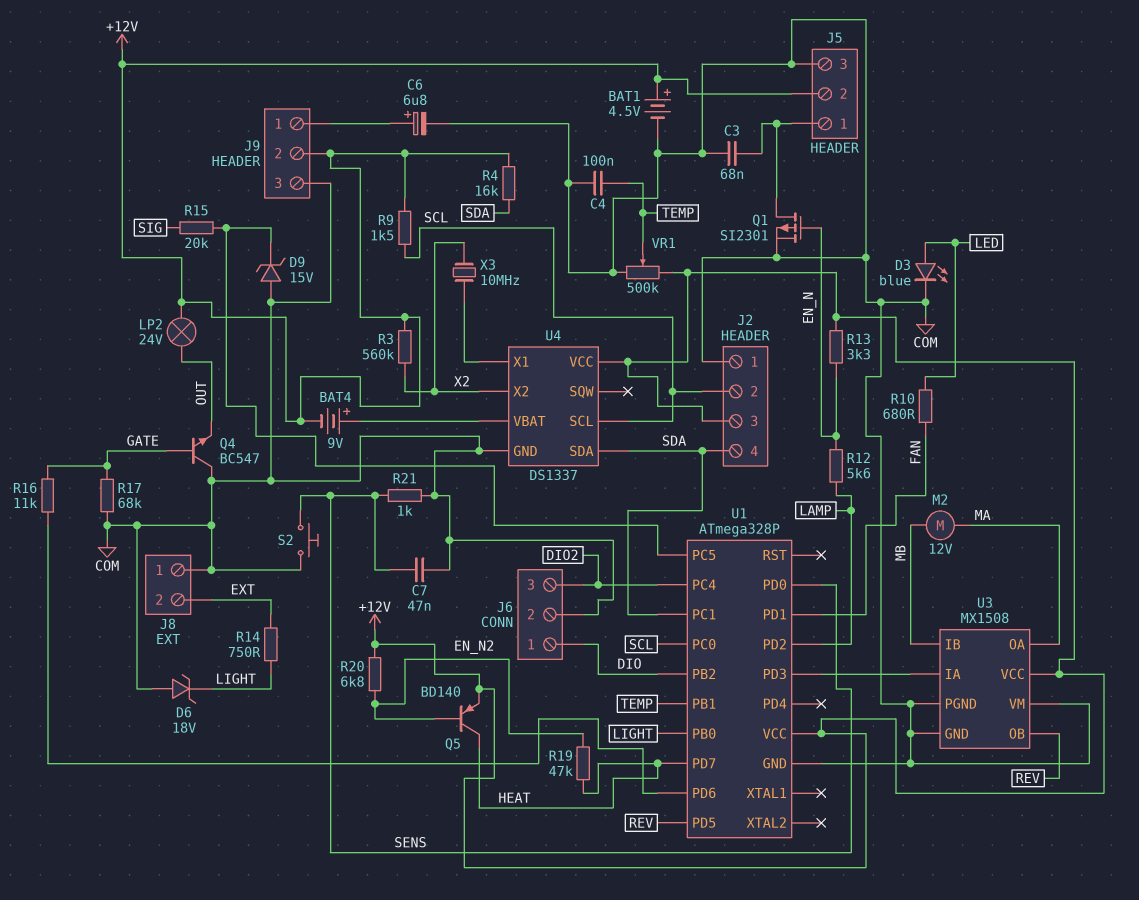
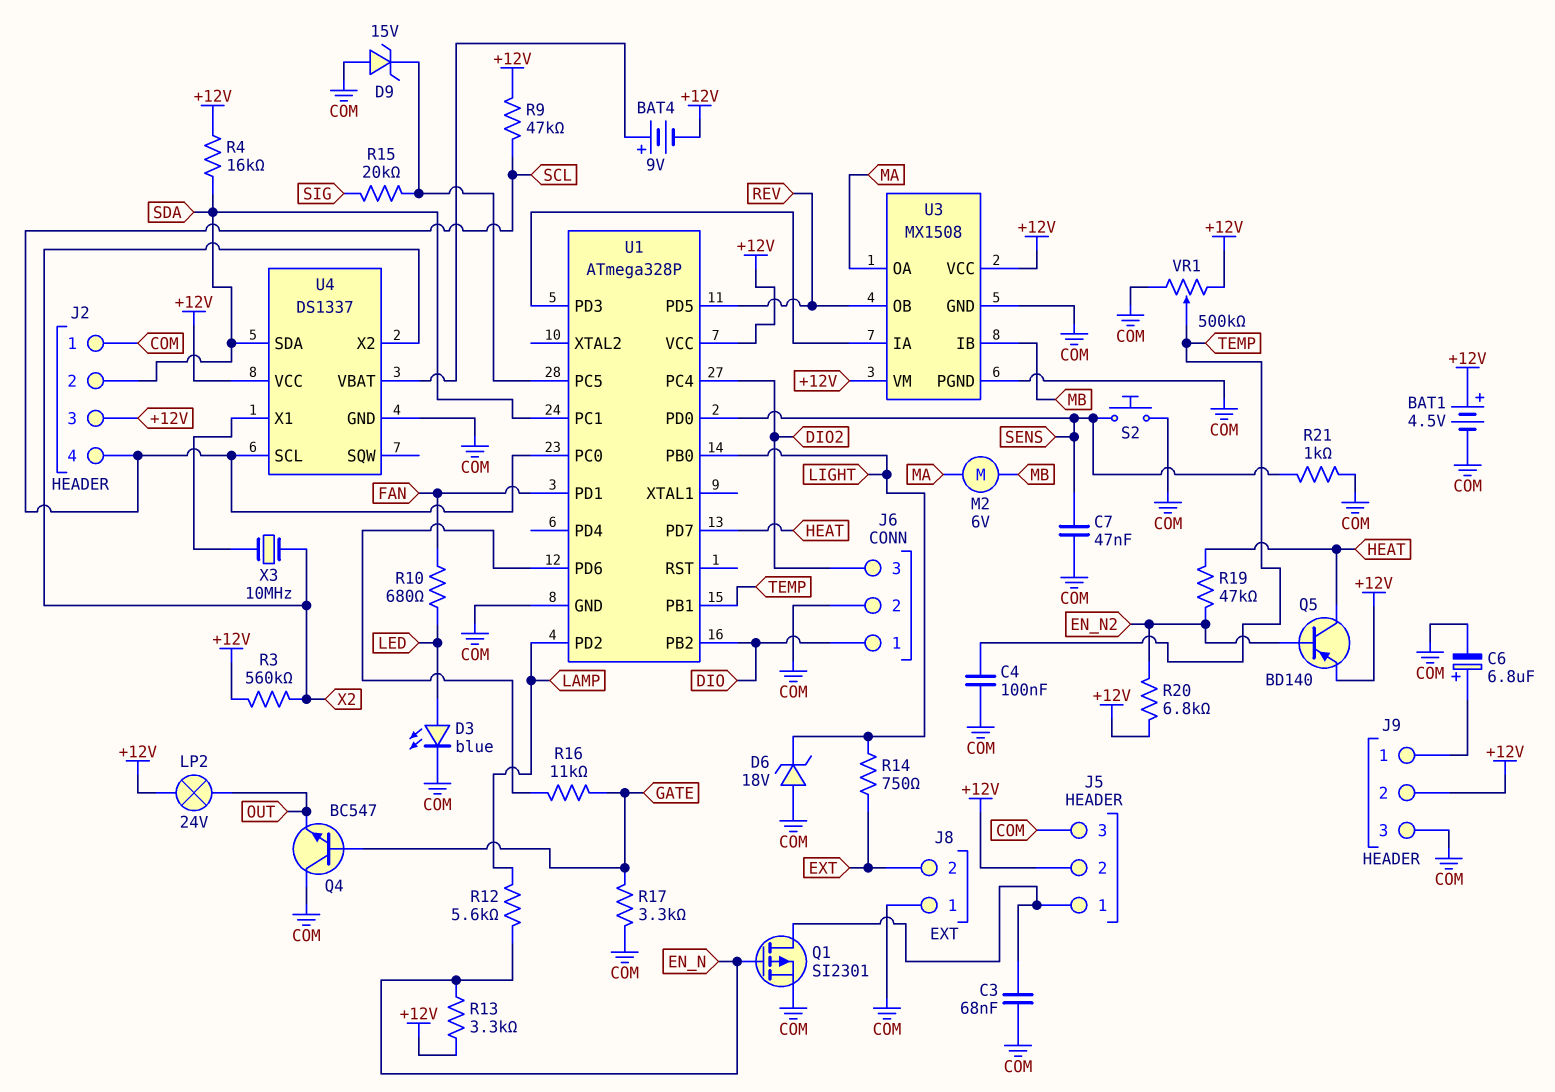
J2 pin 2: SCL -> SDA
J2 pin 4: SDA -> SCL
M2: motor 12V (MA, MB) -> motor 6V (MA, MB)
R9: 1.5k (+12V, SCL) -> 47k (+12V, SCL)
R17: 68k (COM, GATE) -> 3.3k (COM, GATE)
U3 pin VM: COM -> +12V

